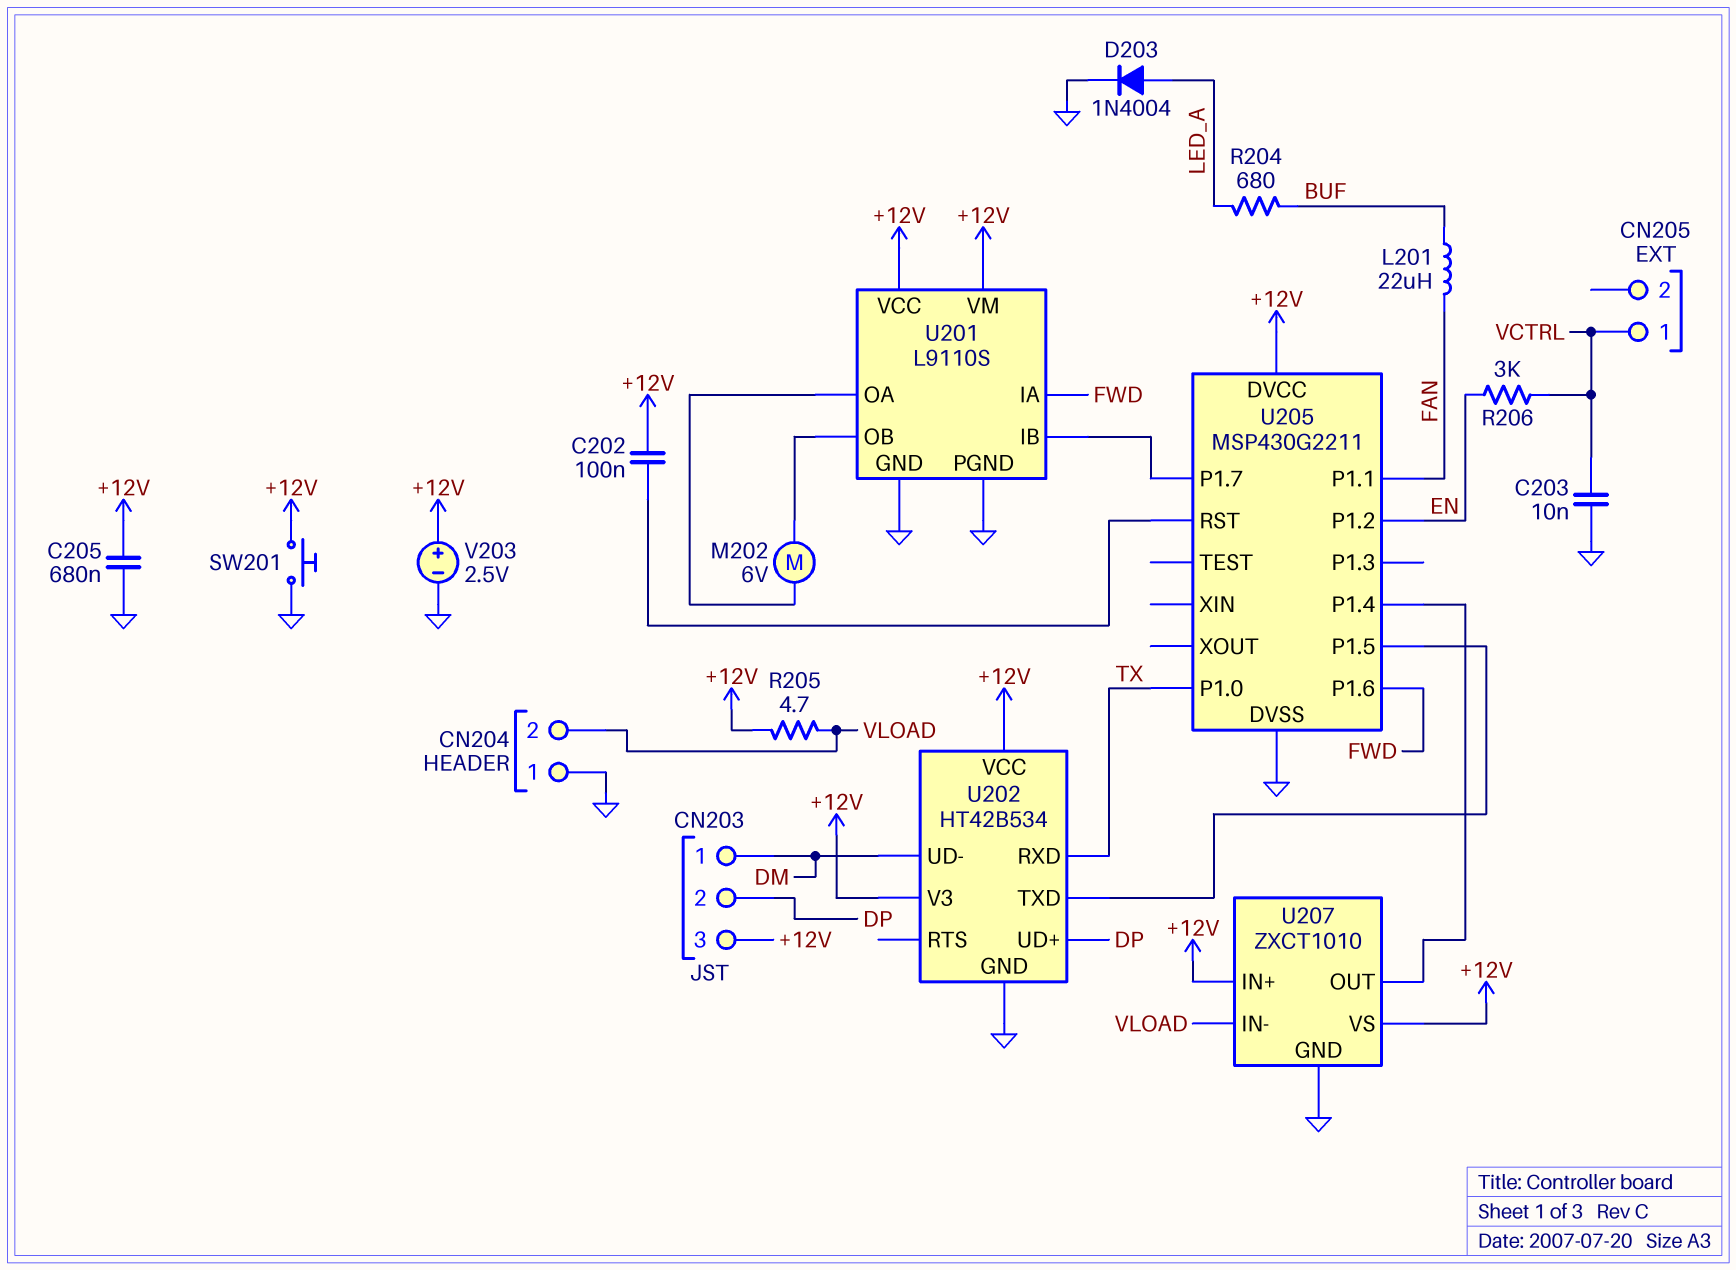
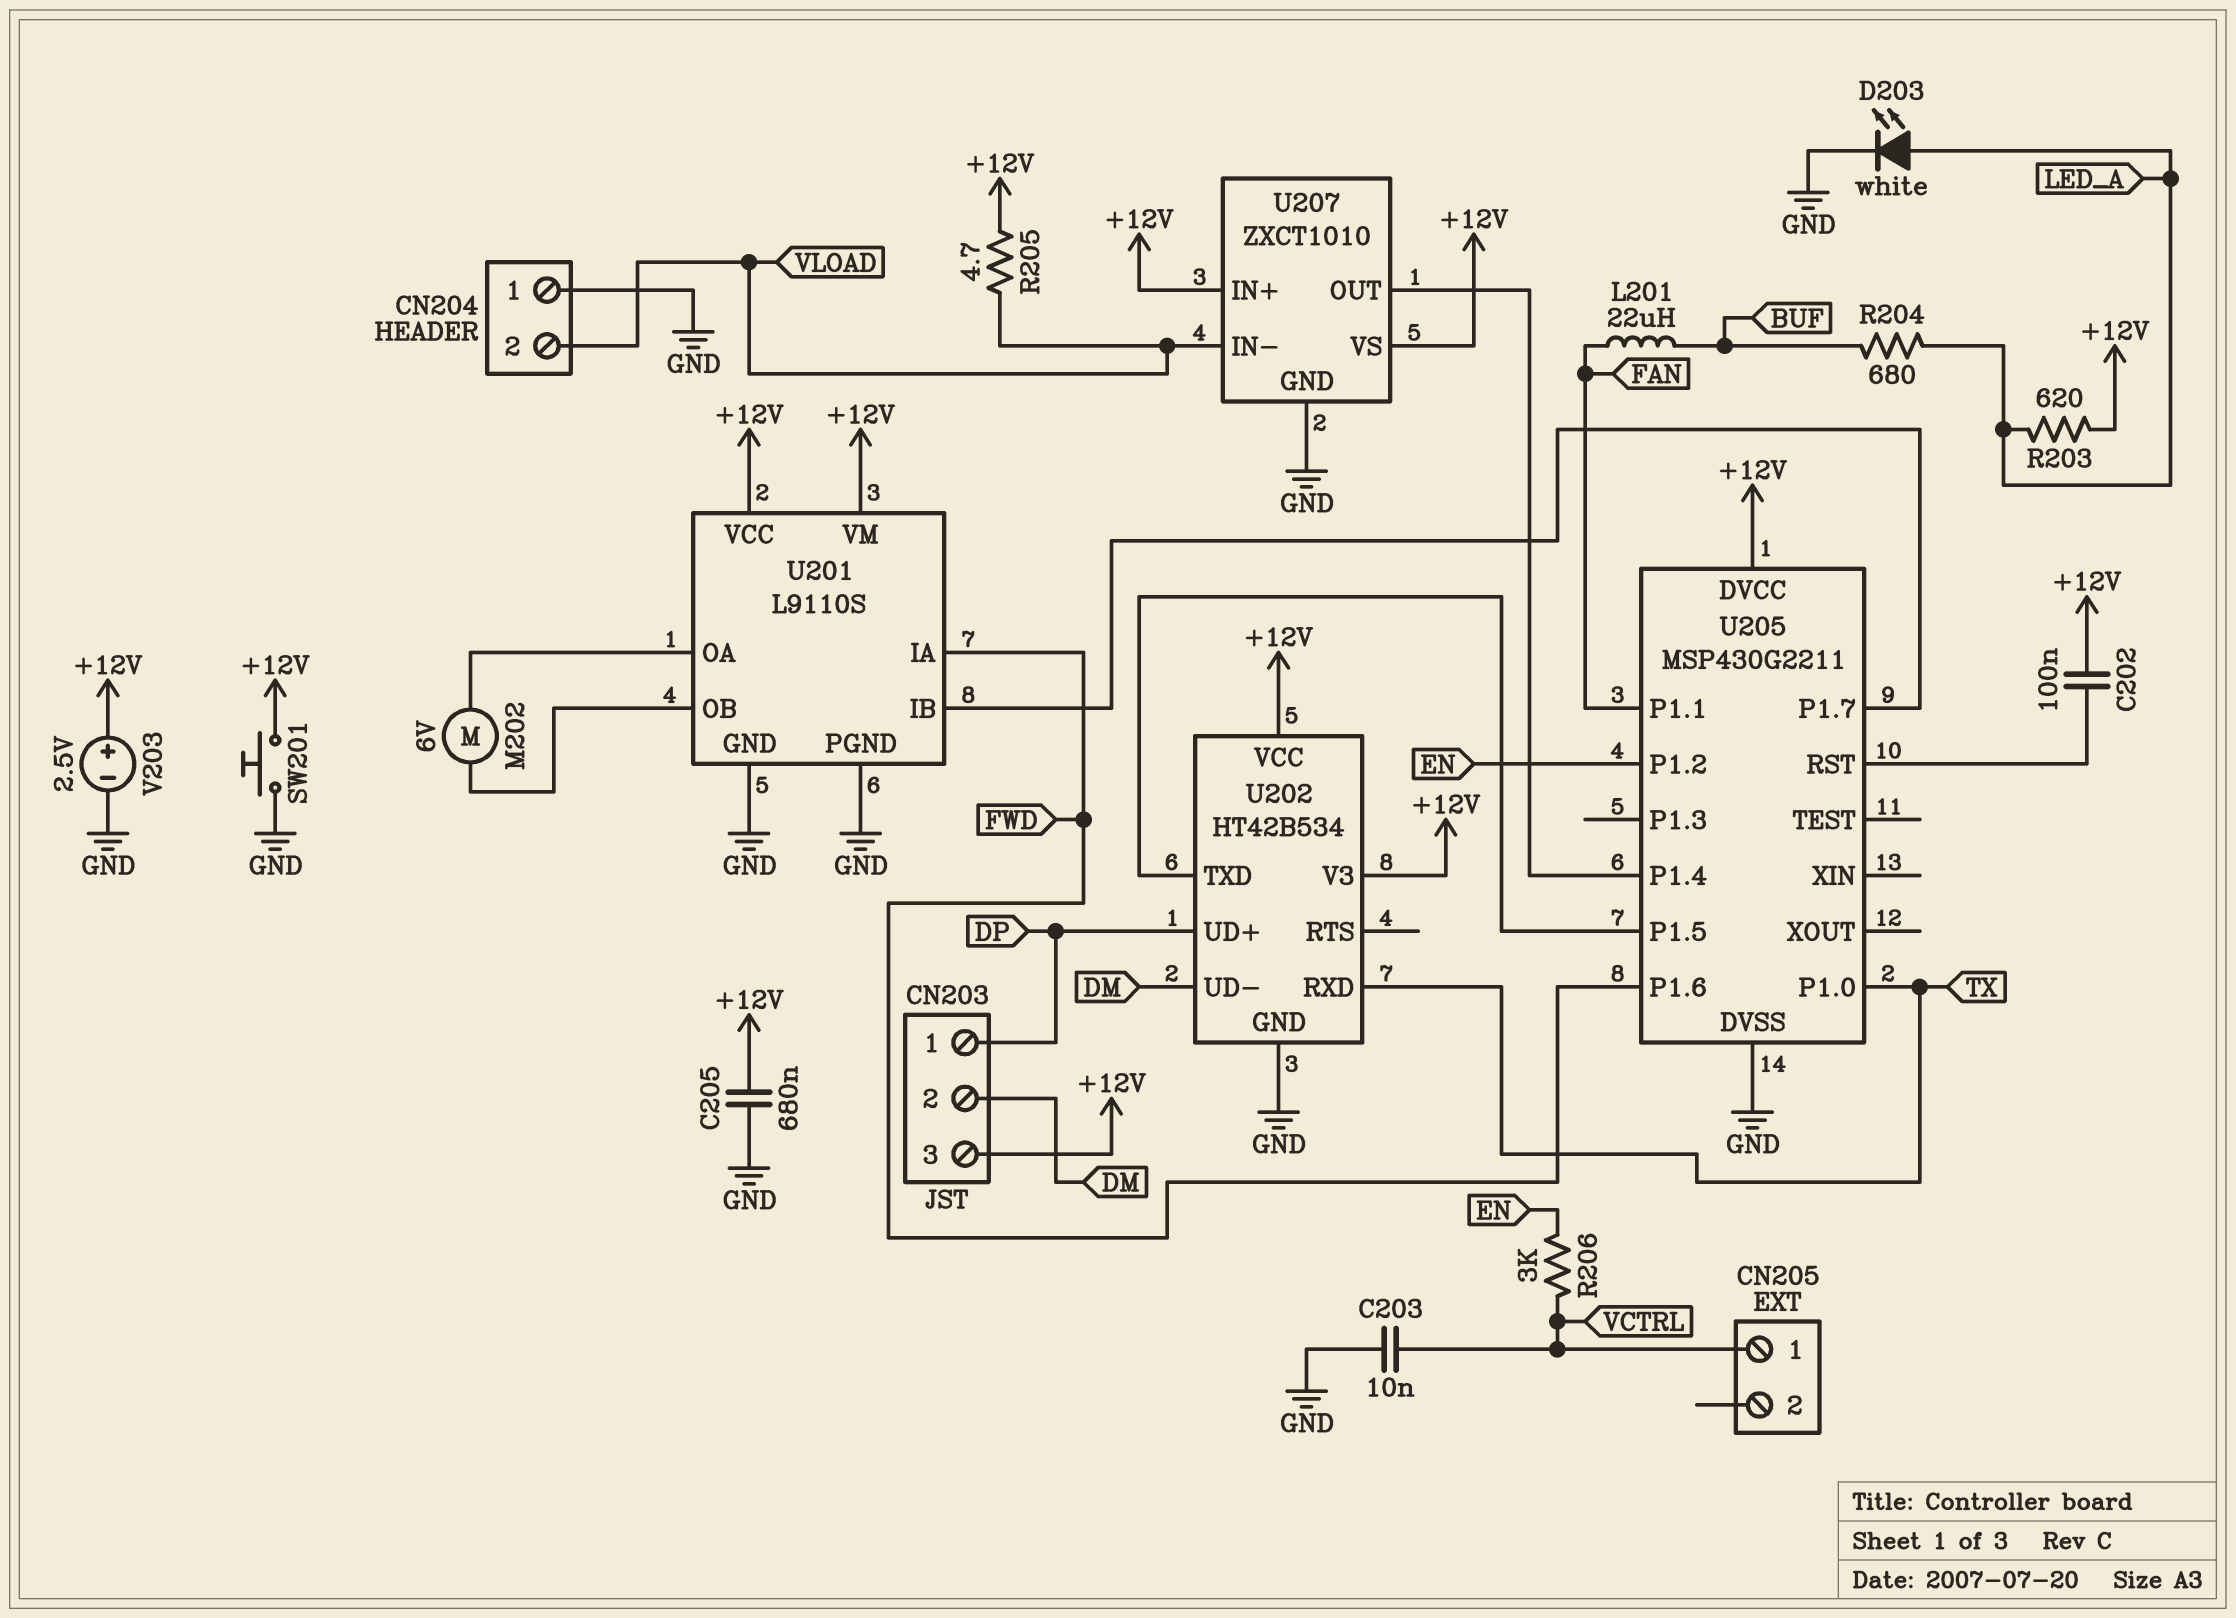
CN203 pin 1: DM -> DP
CN203 pin 2: DP -> DM
D203: diode 1N4004 (A LED_A, K GND) -> LED white (A LED_A, K GND)
R203: none -> 620 (+12V, LED_A)

